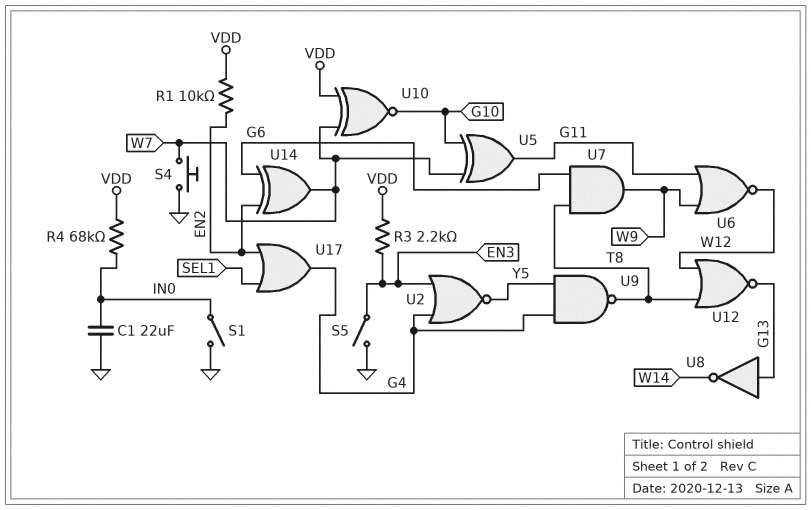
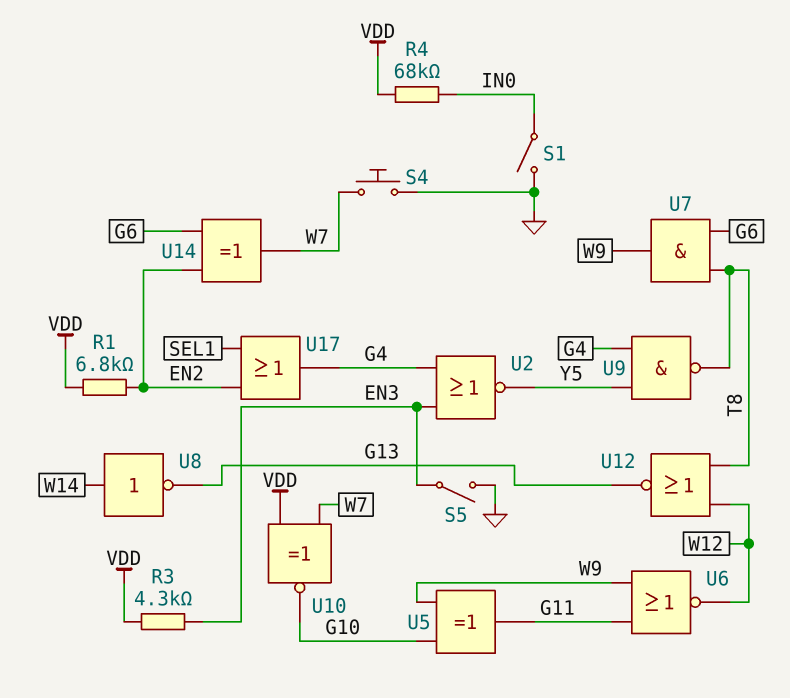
C1: 22uF (GND, IN0) -> none
R1: 10k (EN2, VDD) -> 6.8k (EN2, VDD)
R3: 2.2k (EN3, VDD) -> 4.3k (EN3, VDD)
U5: XOR (in G10, in W7, out G11) -> XOR (in G10, in W9, out G11)
U8: NOT (in G13, out W14) -> NOT (in W14, out G13)

